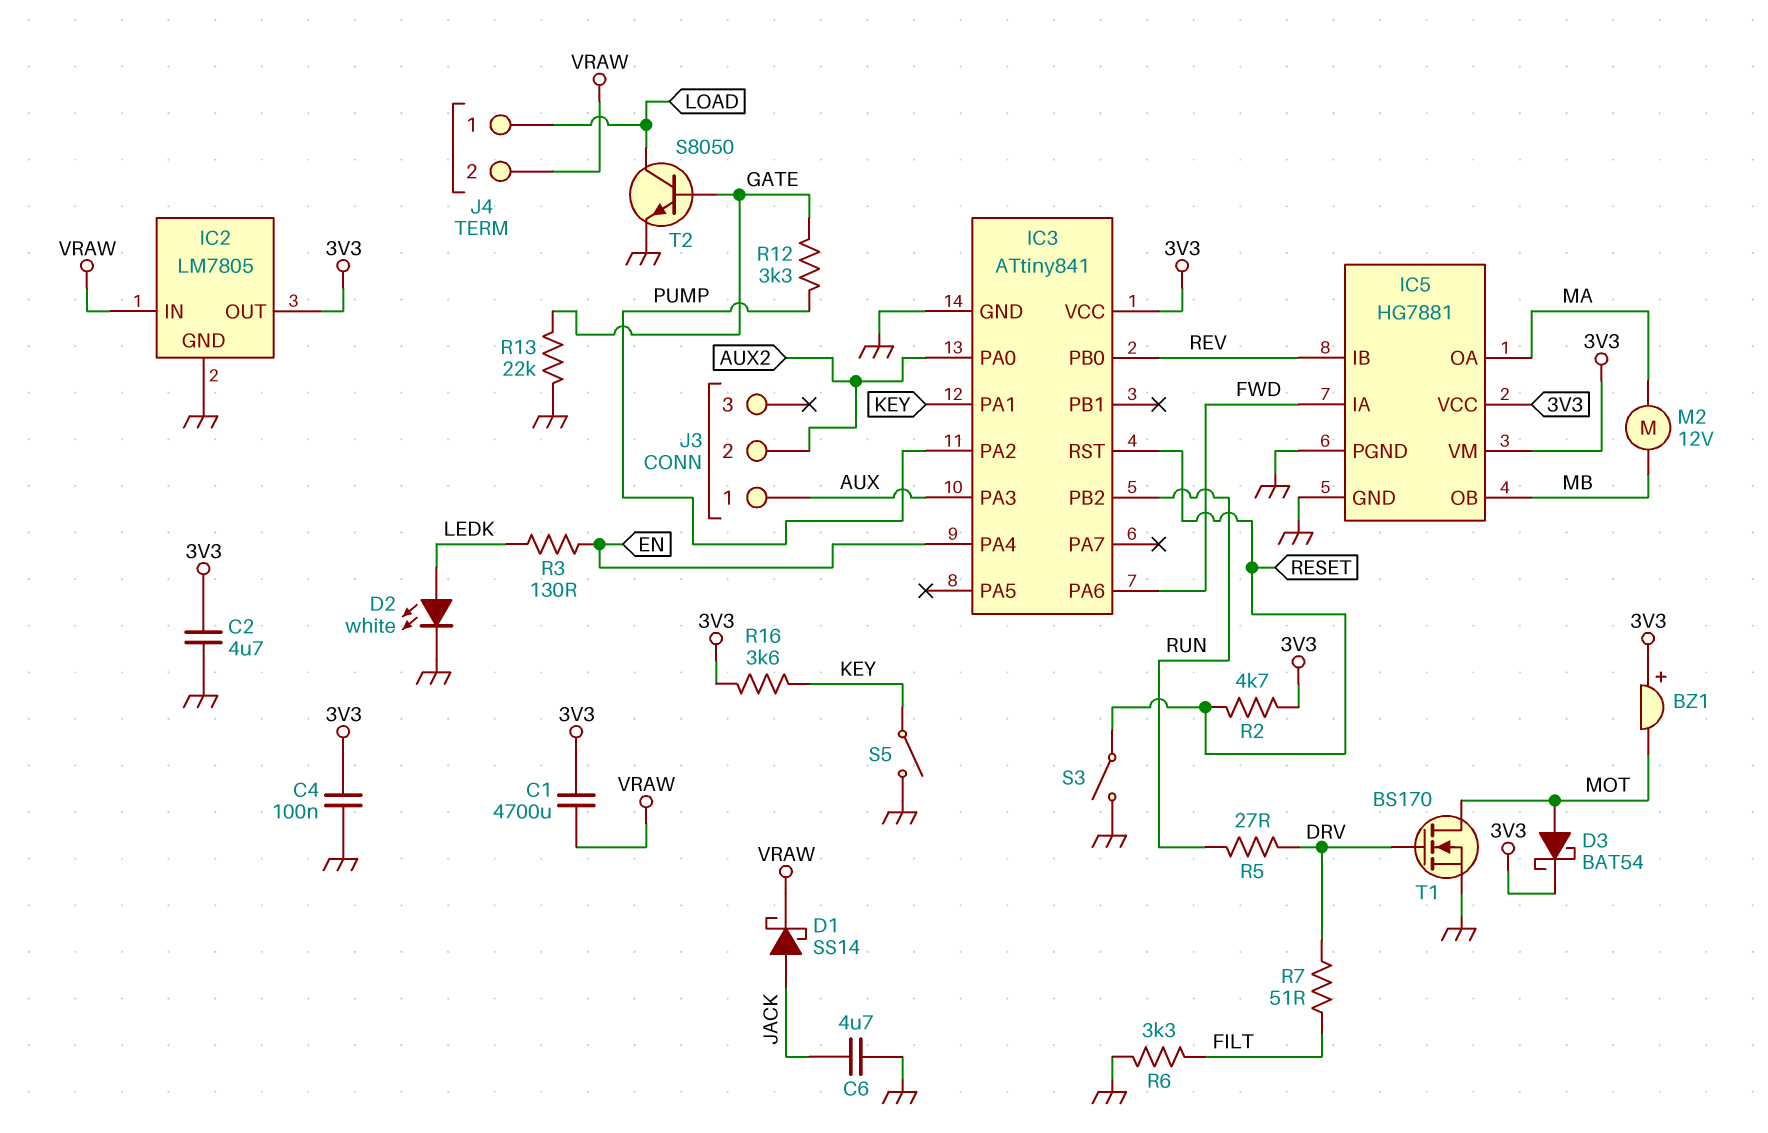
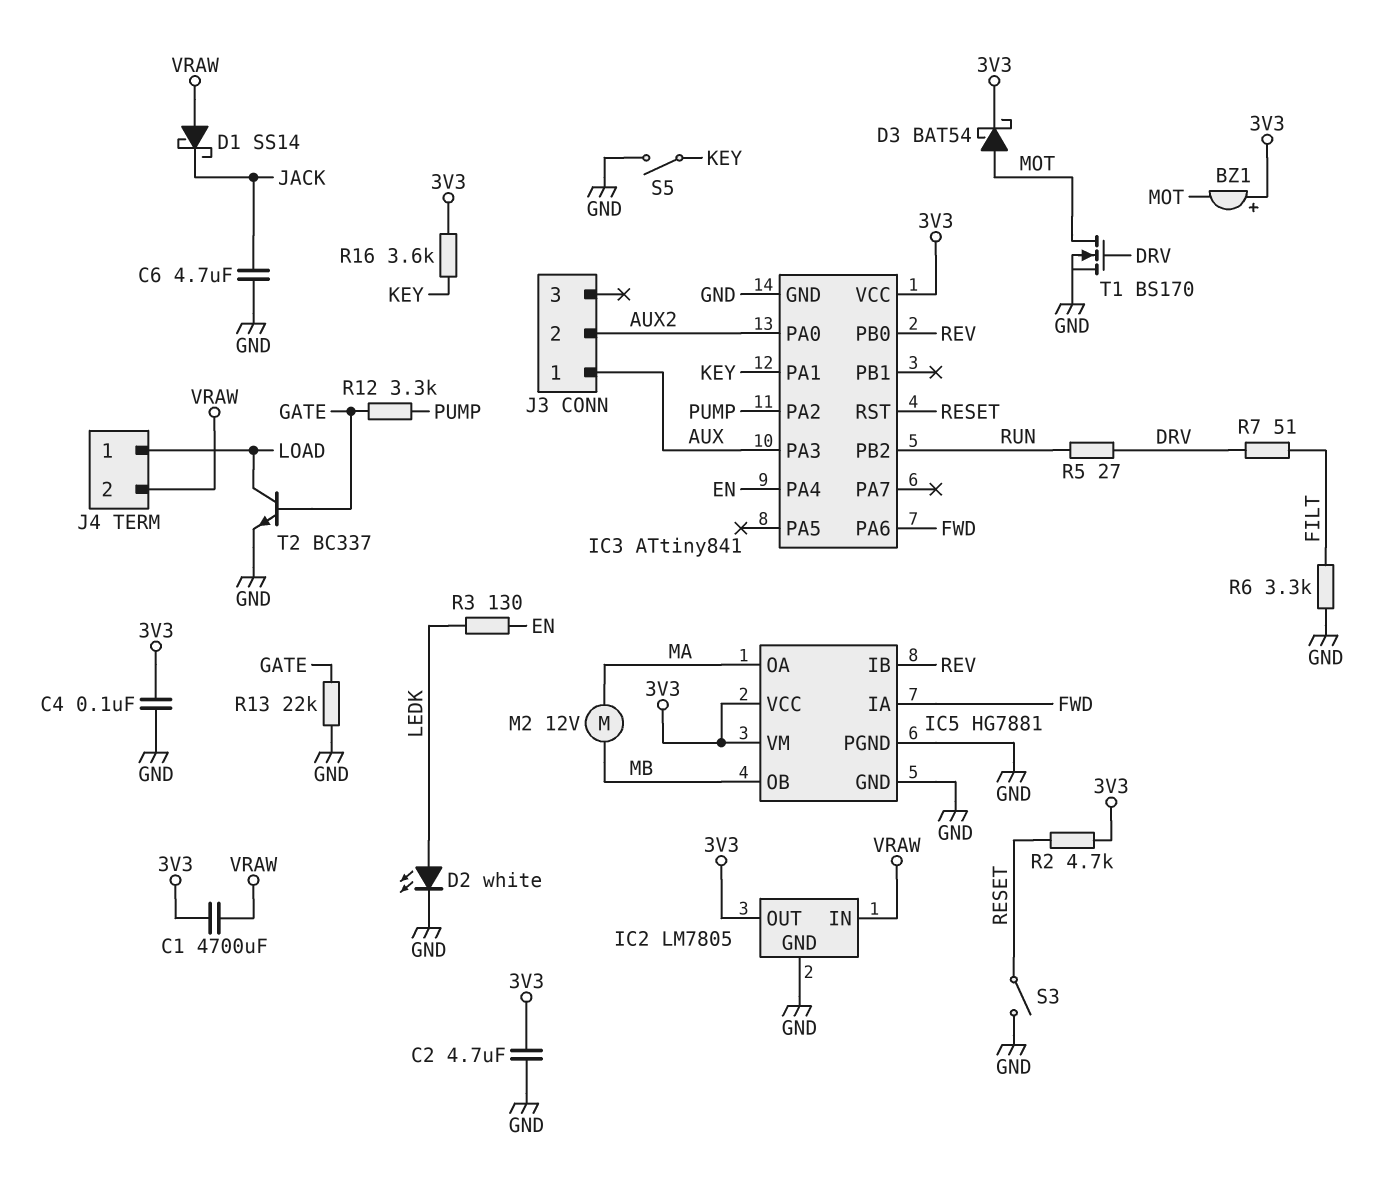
D1: schottky SS14 (A JACK, K VRAW) -> schottky SS14 (A VRAW, K JACK)
T2: NPN S8050 (B GATE, C LOAD, E GND) -> NPN BC337 (B GATE, C LOAD, E GND)

